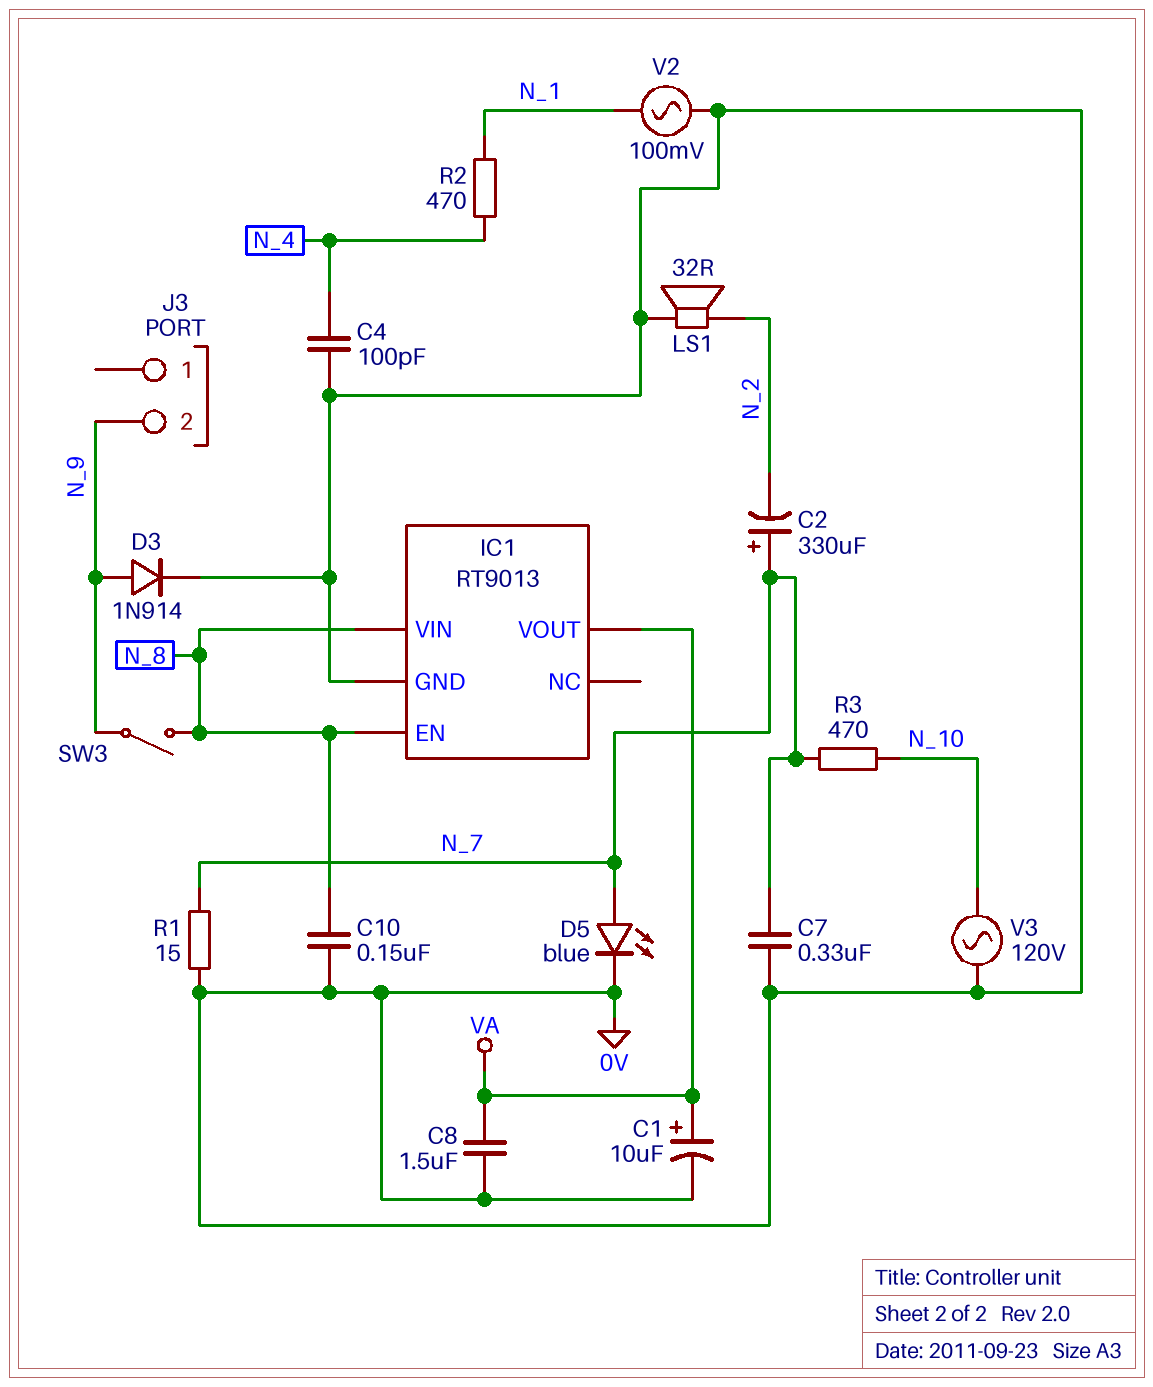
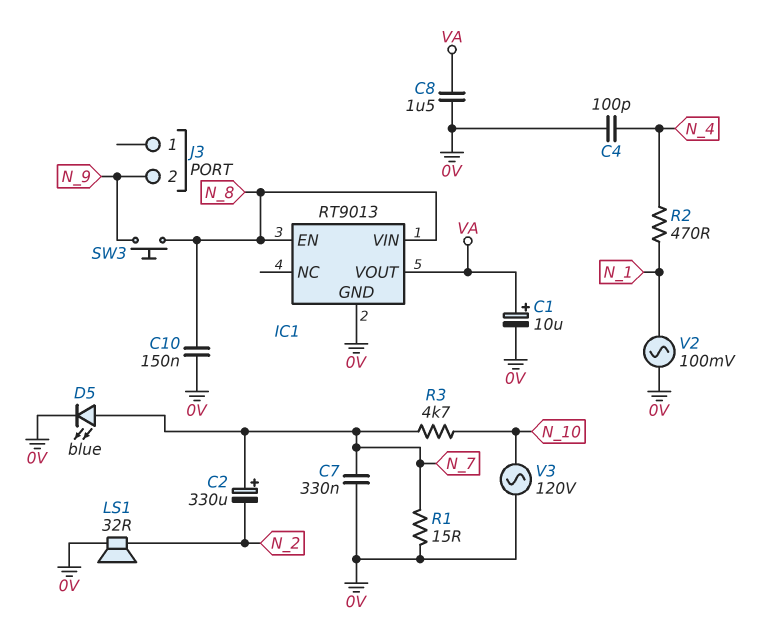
D3: diode 1N914 (A N_9, K 0V) -> none
R3: 470 (N_7, N_10) -> 4.7k (N_7, N_10)
SW3: switch (N_8, N_9) -> button (N_8, N_9)

